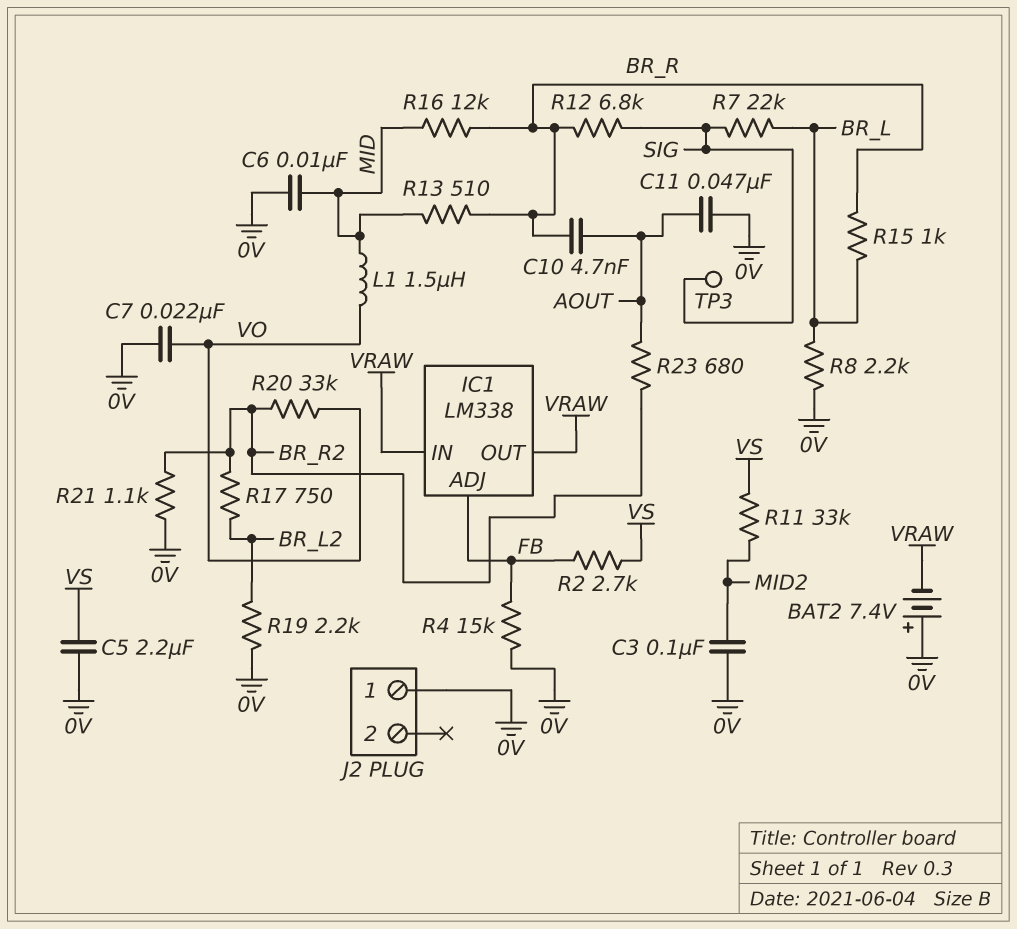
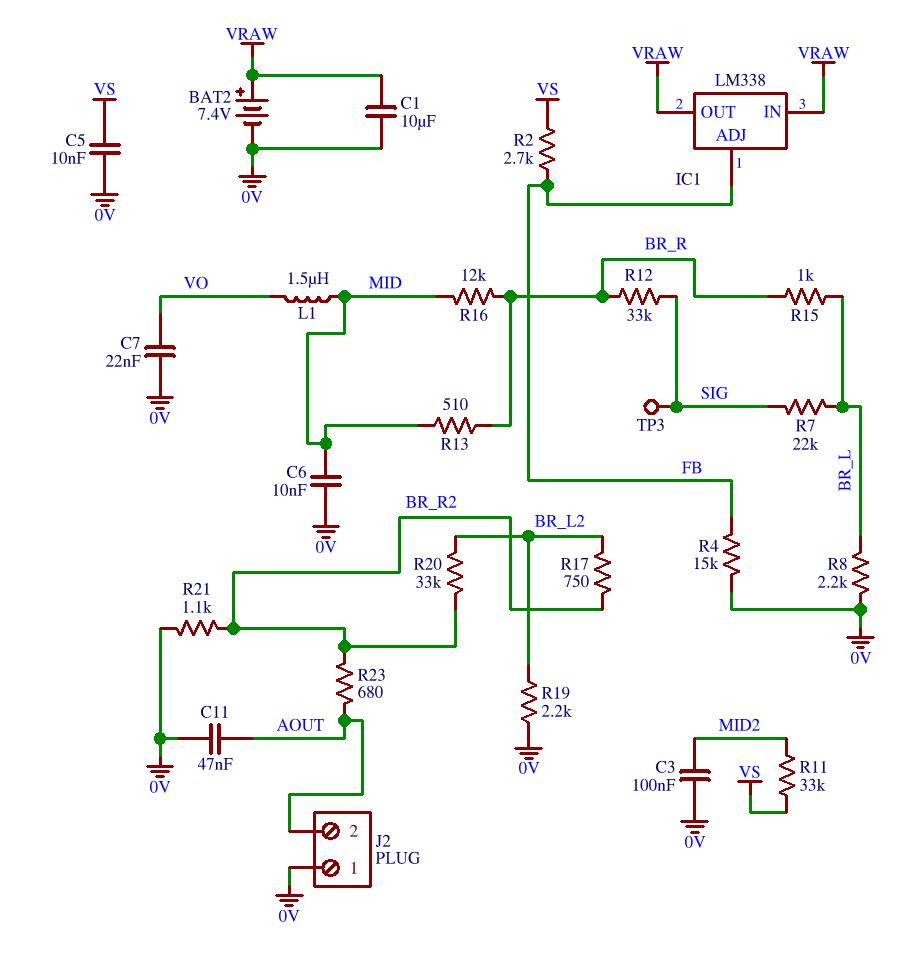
BAT2: 7.4V (plus 0V, minus VRAW) -> 7.4V (plus VRAW, minus 0V)
C1: none -> 10uF (0V, VRAW)
C5: 2.2uF (0V, VS) -> 10nF (0V, VS)
C10: 4.7nF (AOUT, BR_R) -> none
J2 pin 2: none -> AOUT
R12: 6.8k (BR_R, SIG) -> 33k (BR_R, SIG)
R20: 33k (BR_R2, VO) -> 33k (BR_L2, BR_R2)

